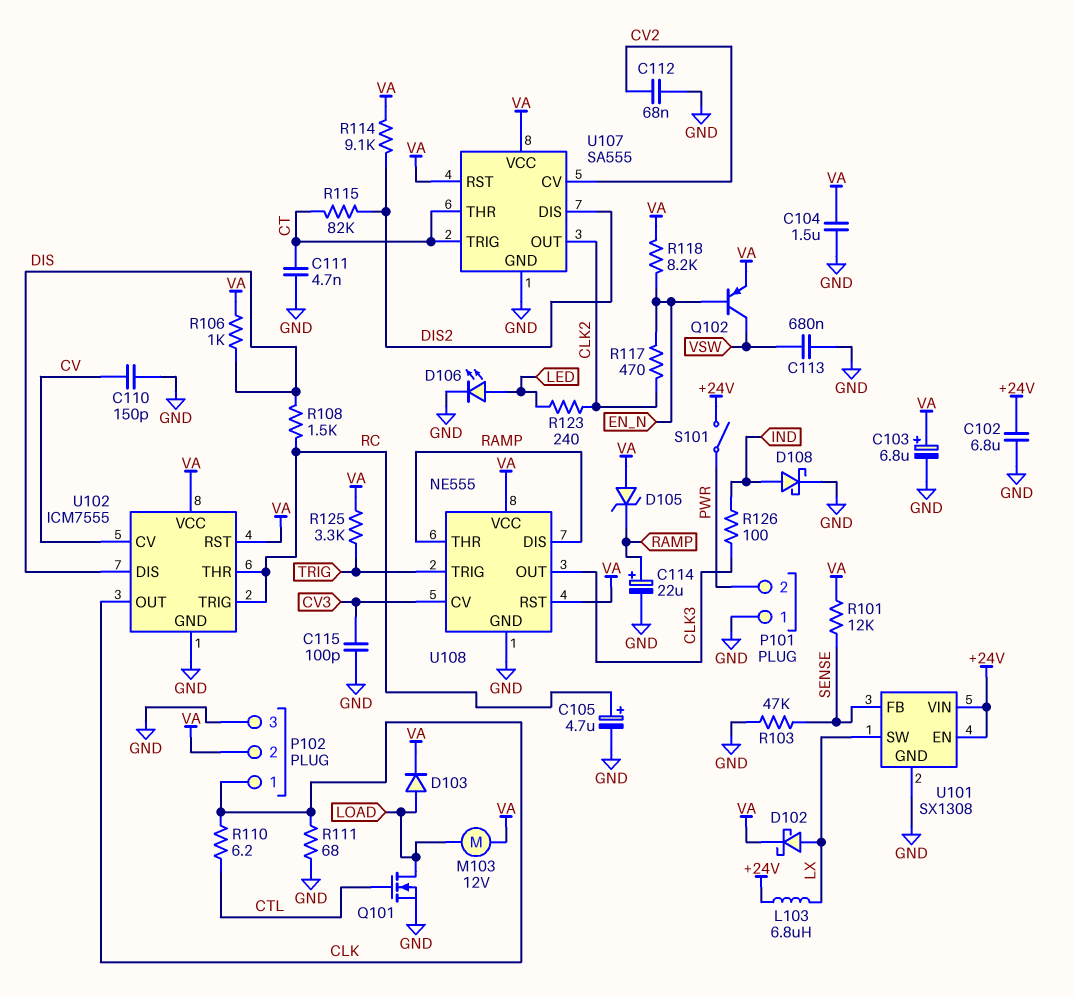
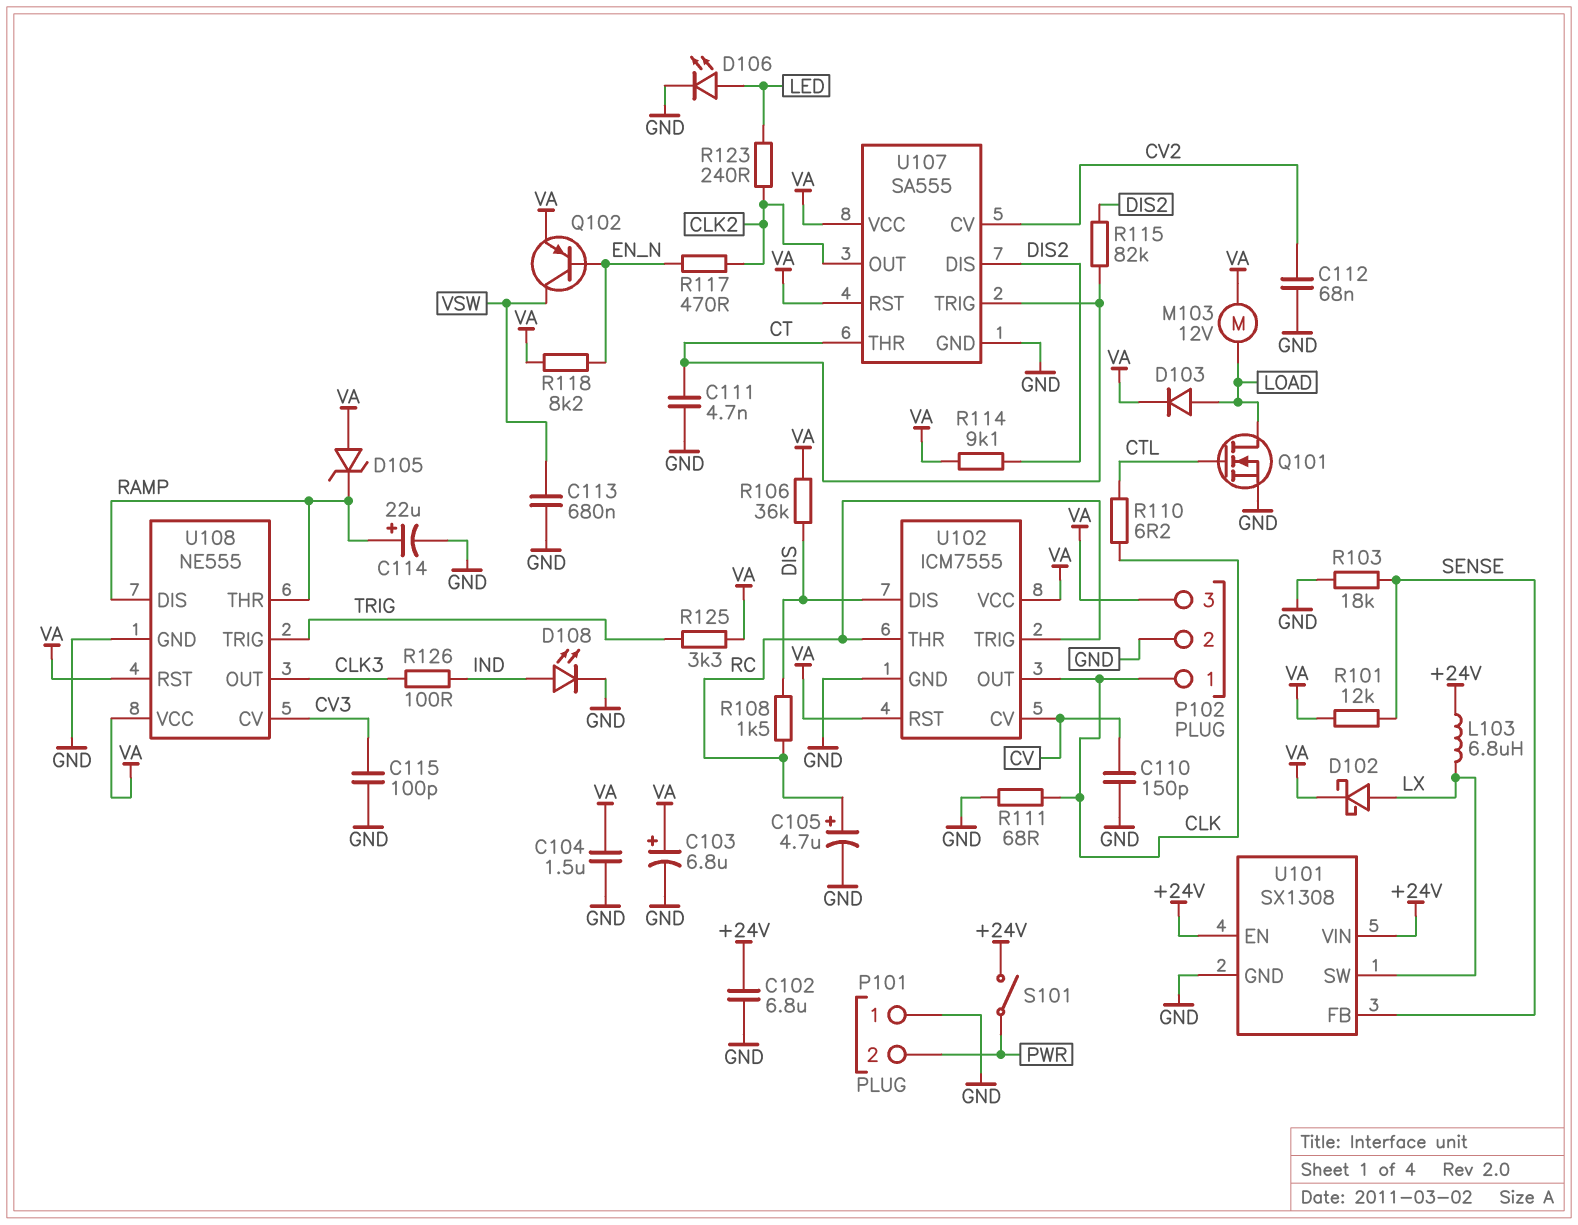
D108: schottky (A IND, K GND) -> LED (A IND, K GND)
P102 pin 2: VA -> GND
P102 pin 3: GND -> VA
R103: 47k (GND, SENSE) -> 18k (GND, SENSE)
R106: 1k (DIS, VA) -> 36k (DIS, VA)

